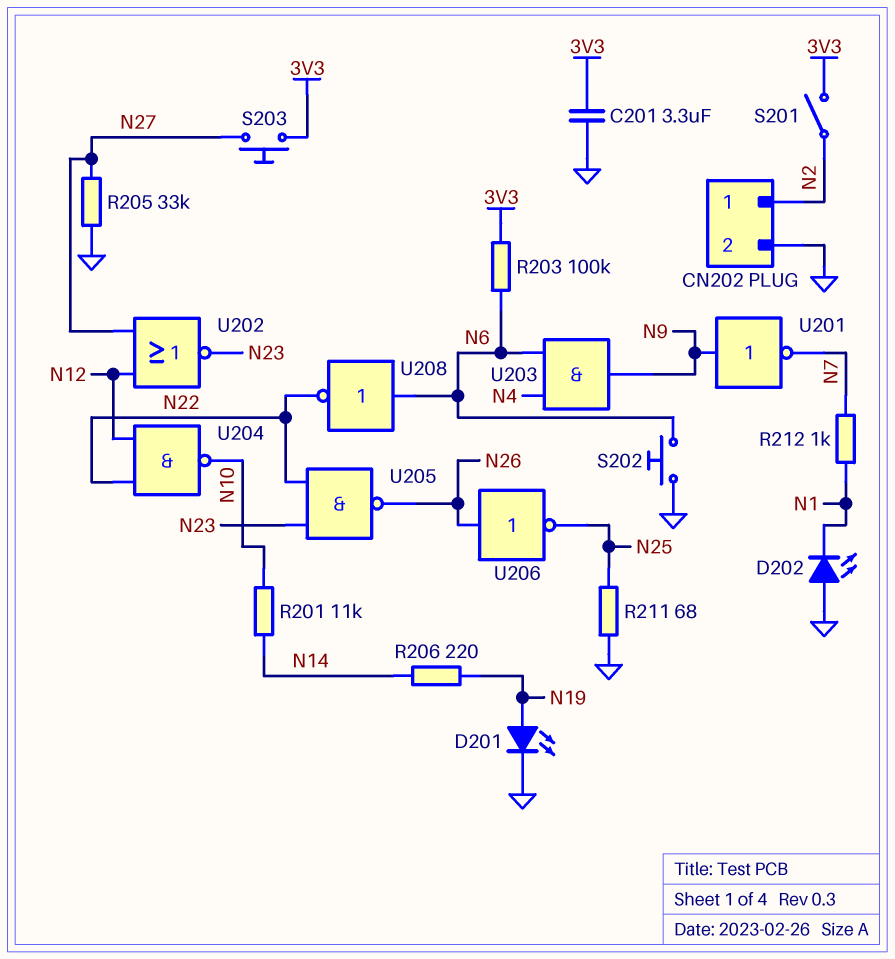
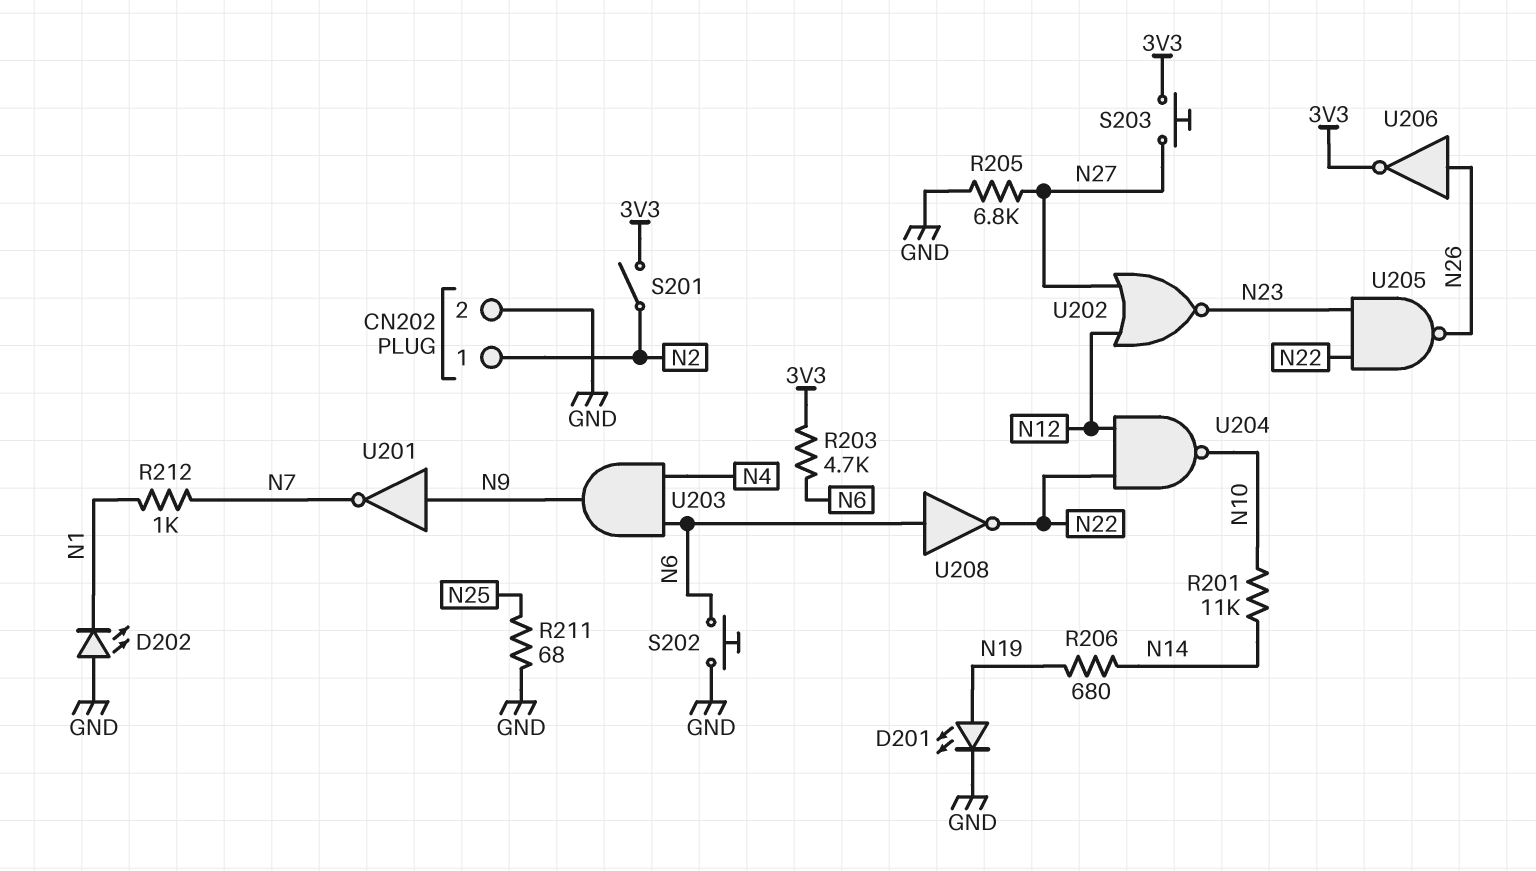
C201: 3.3uF (3V3, GND) -> none
R203: 100k (3V3, N6) -> 4.7k (3V3, N6)
R205: 33k (GND, N27) -> 6.8k (GND, N27)
R206: 220 (N14, N19) -> 680 (N14, N19)
U206: NOT (in N26, out N25) -> NOT (in N26, out 3V3)

